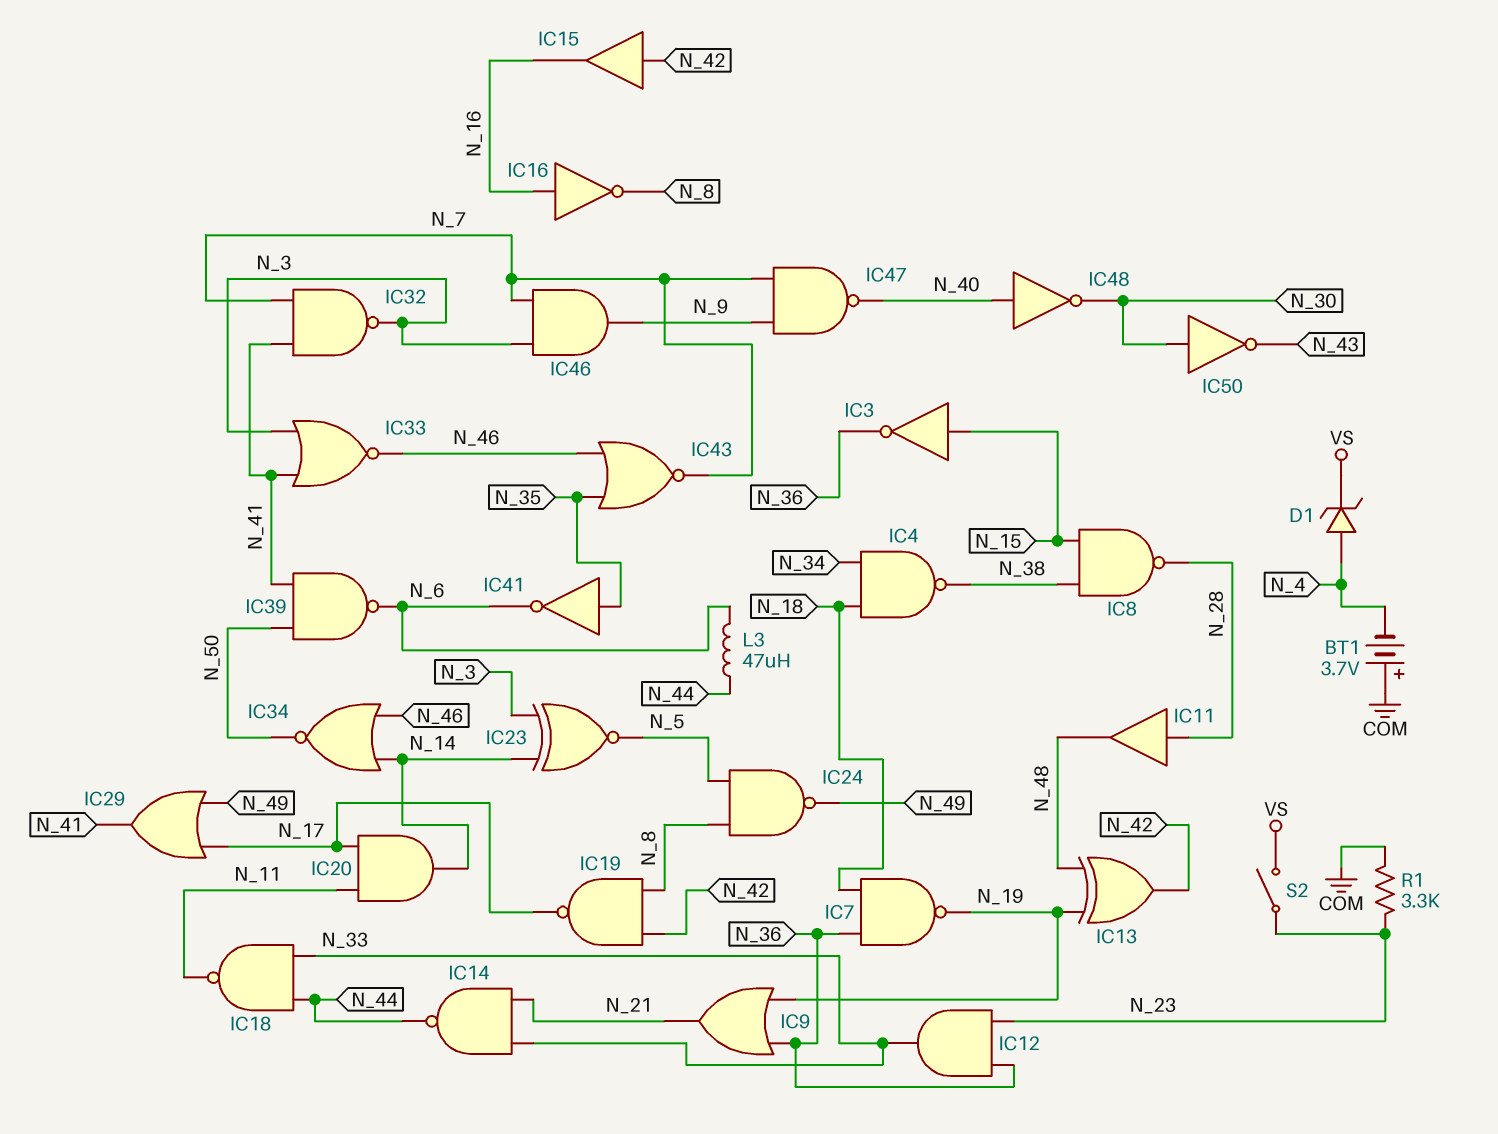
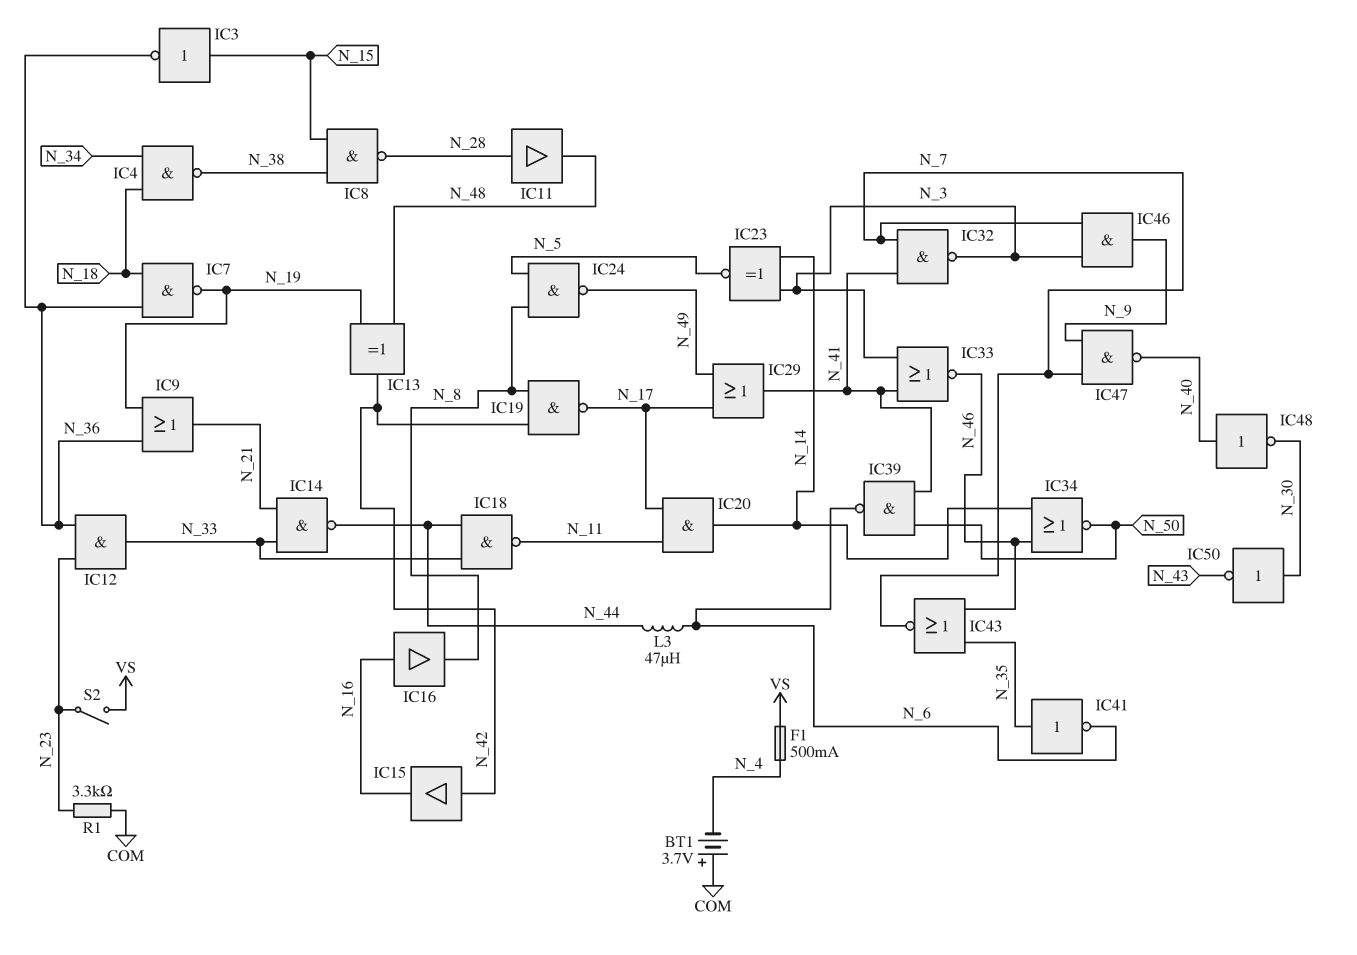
D1: zener (A N_4, K VS) -> none
F1: none -> 500mA (N_4, VS)
IC16: NOT (in N_16, out N_8) -> buffer (in N_16, out N_8)

